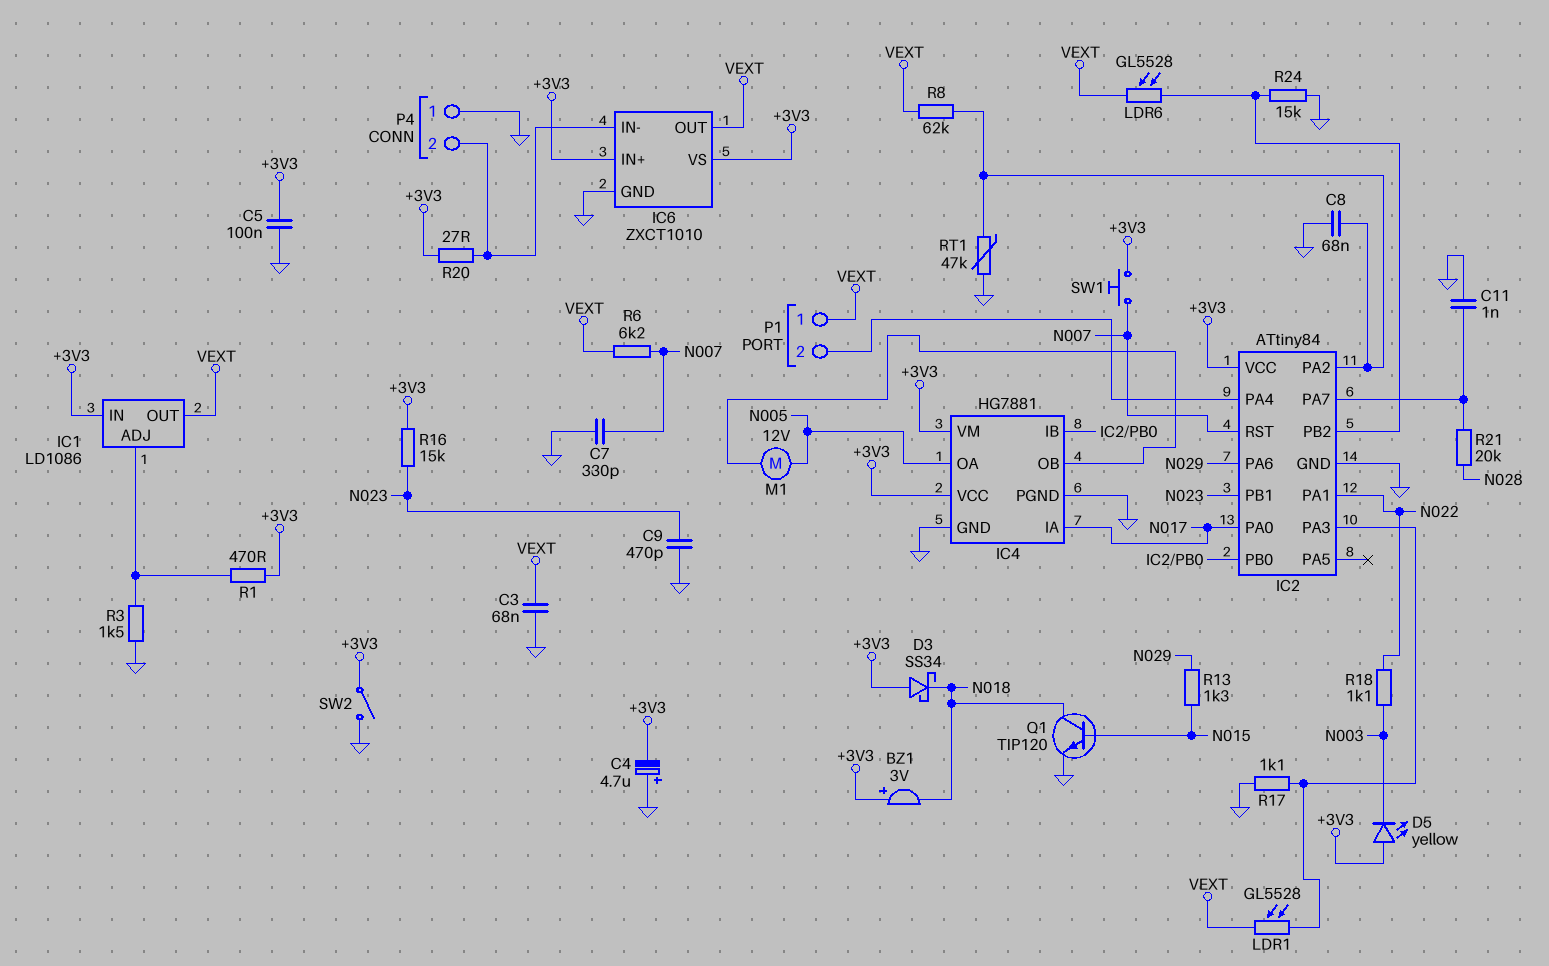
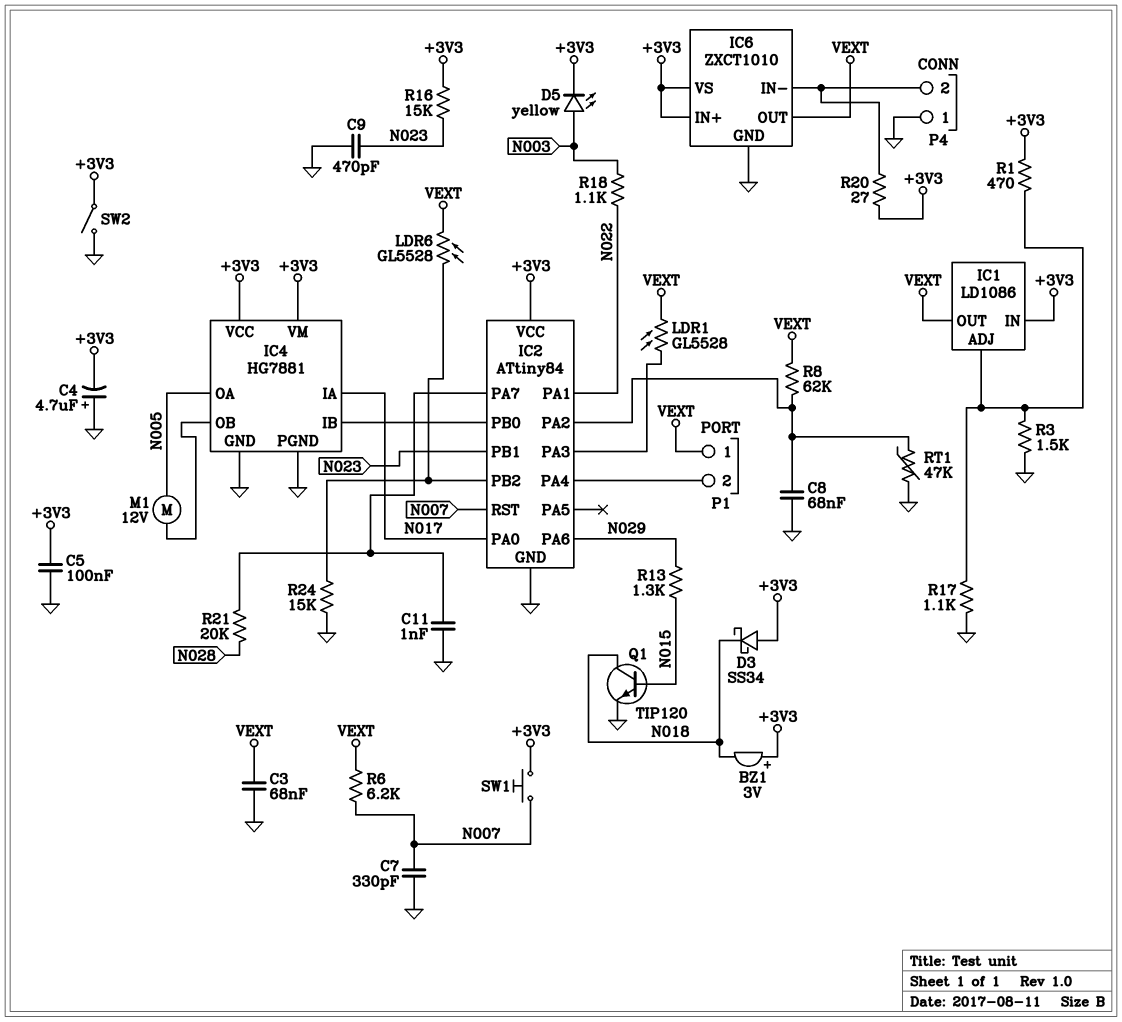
D5: LED yellow (A +3V3, K N003) -> LED yellow (A N003, K +3V3)
R17: 1.1k (GND, IC2/PA3) -> 1.1k (GND, IC1/ADJ)

